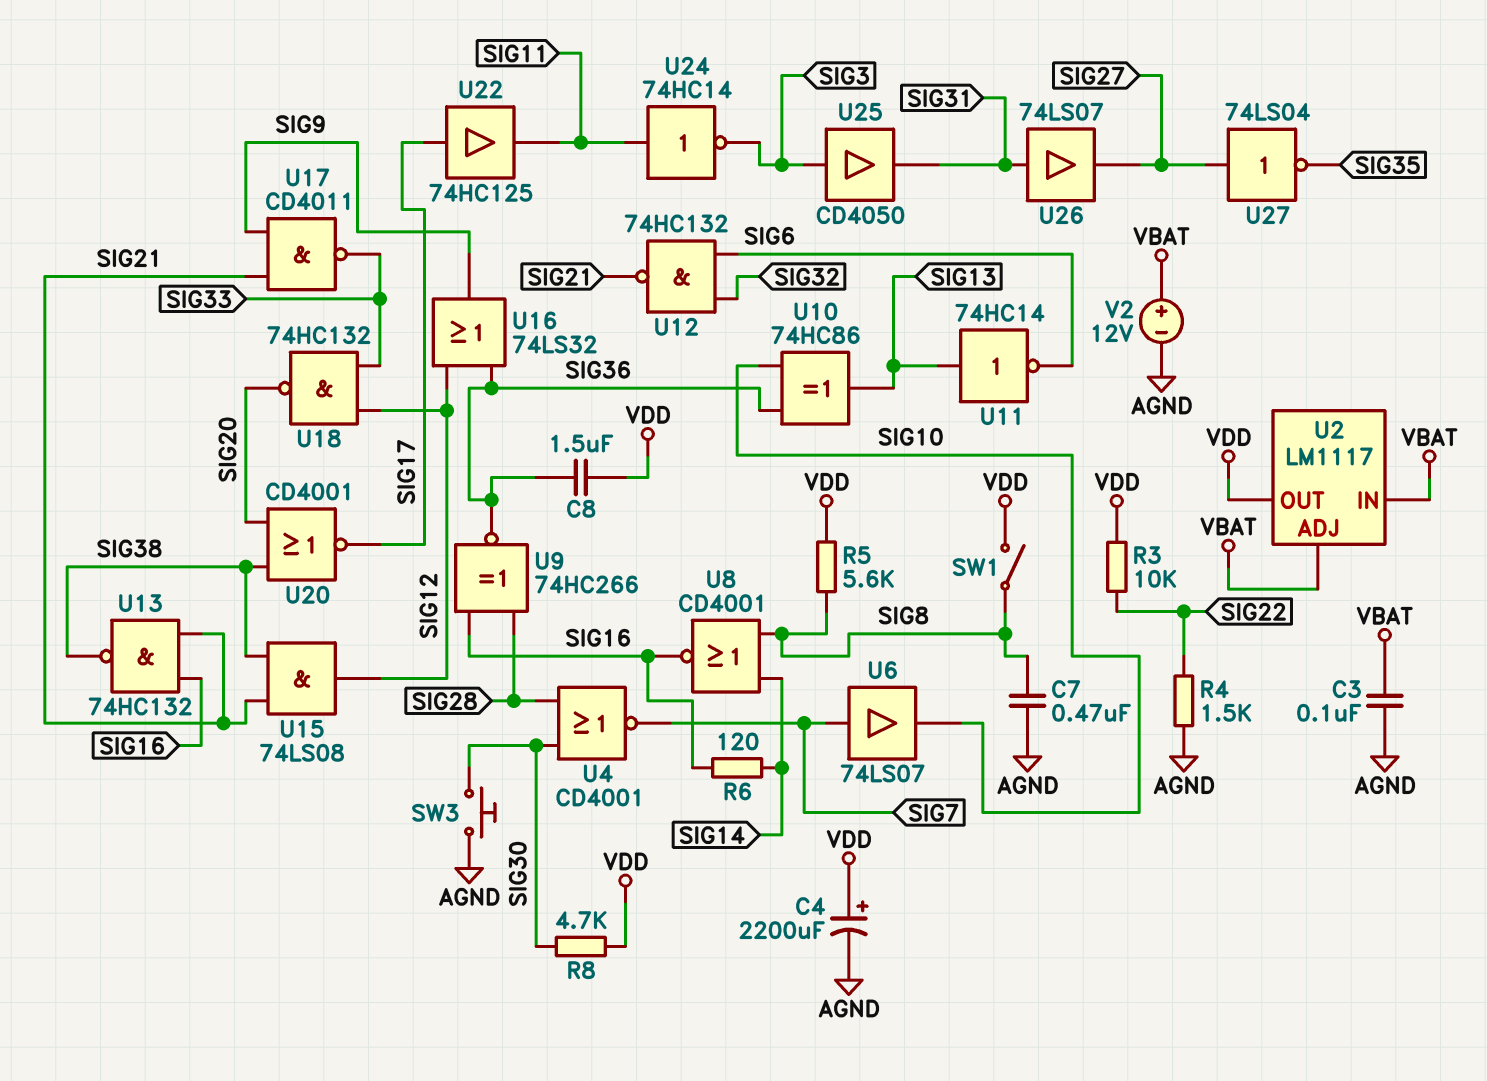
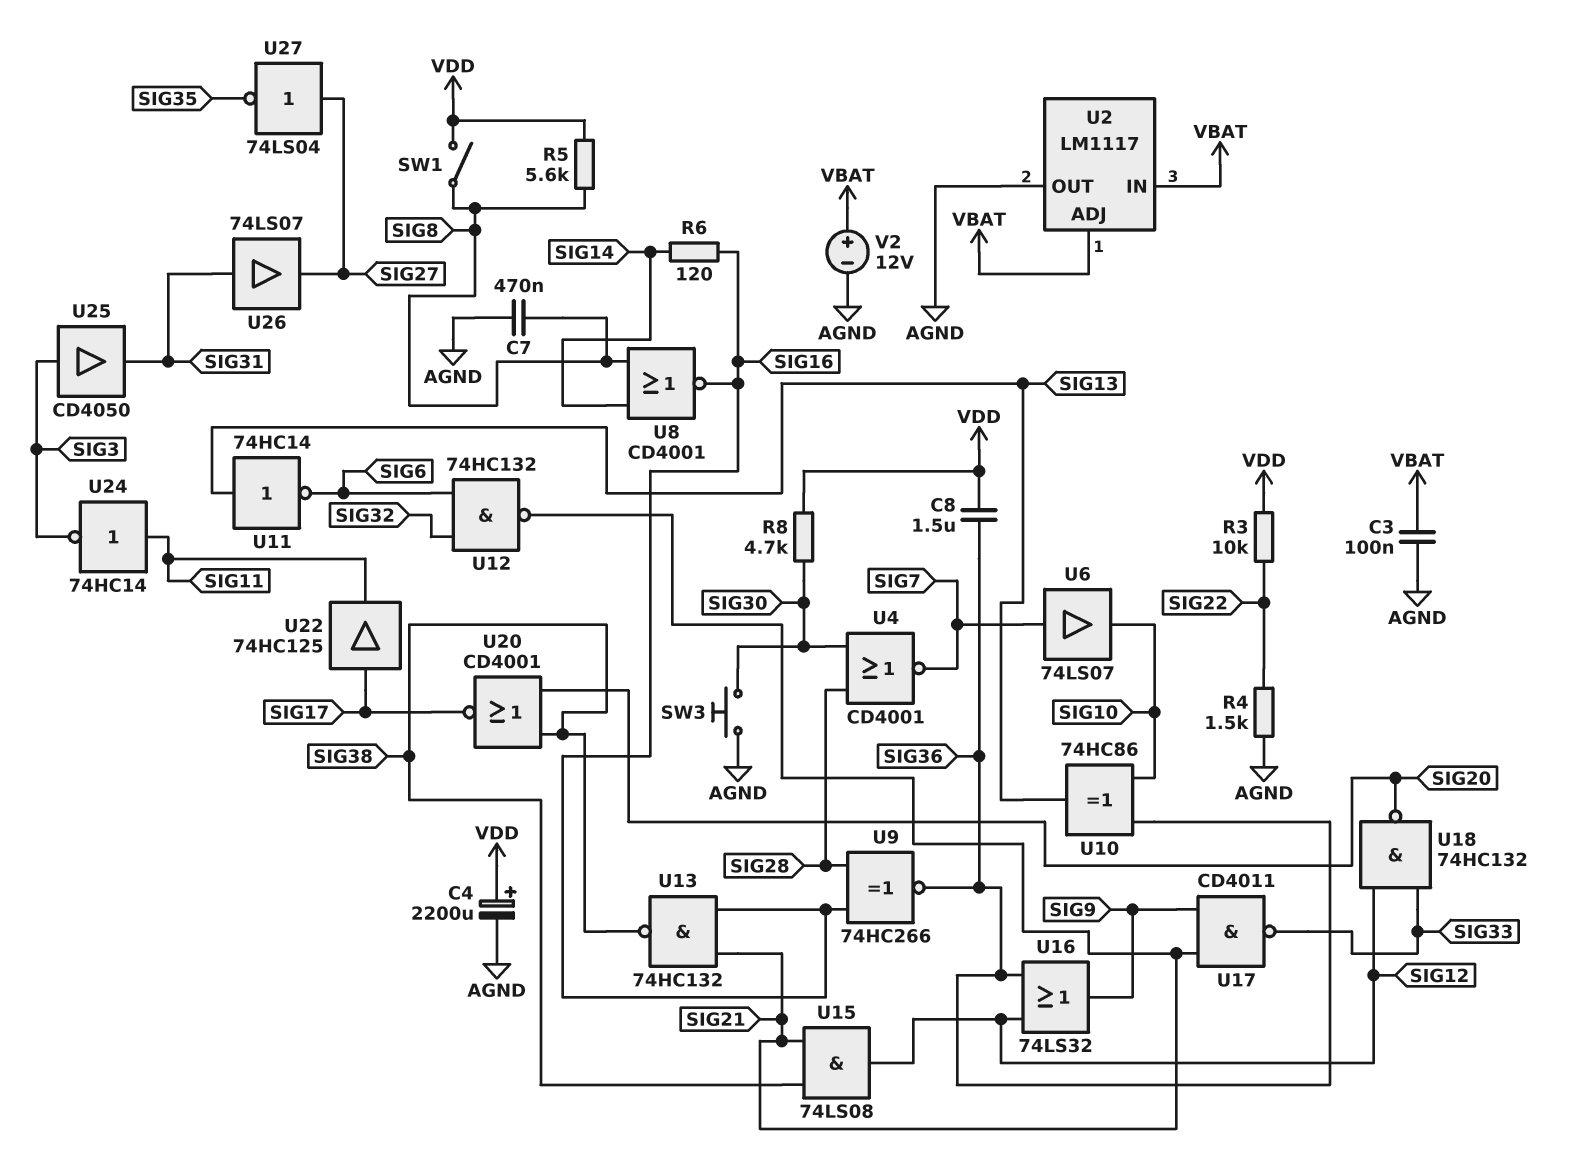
U2 pin OUT: VDD -> AGND

